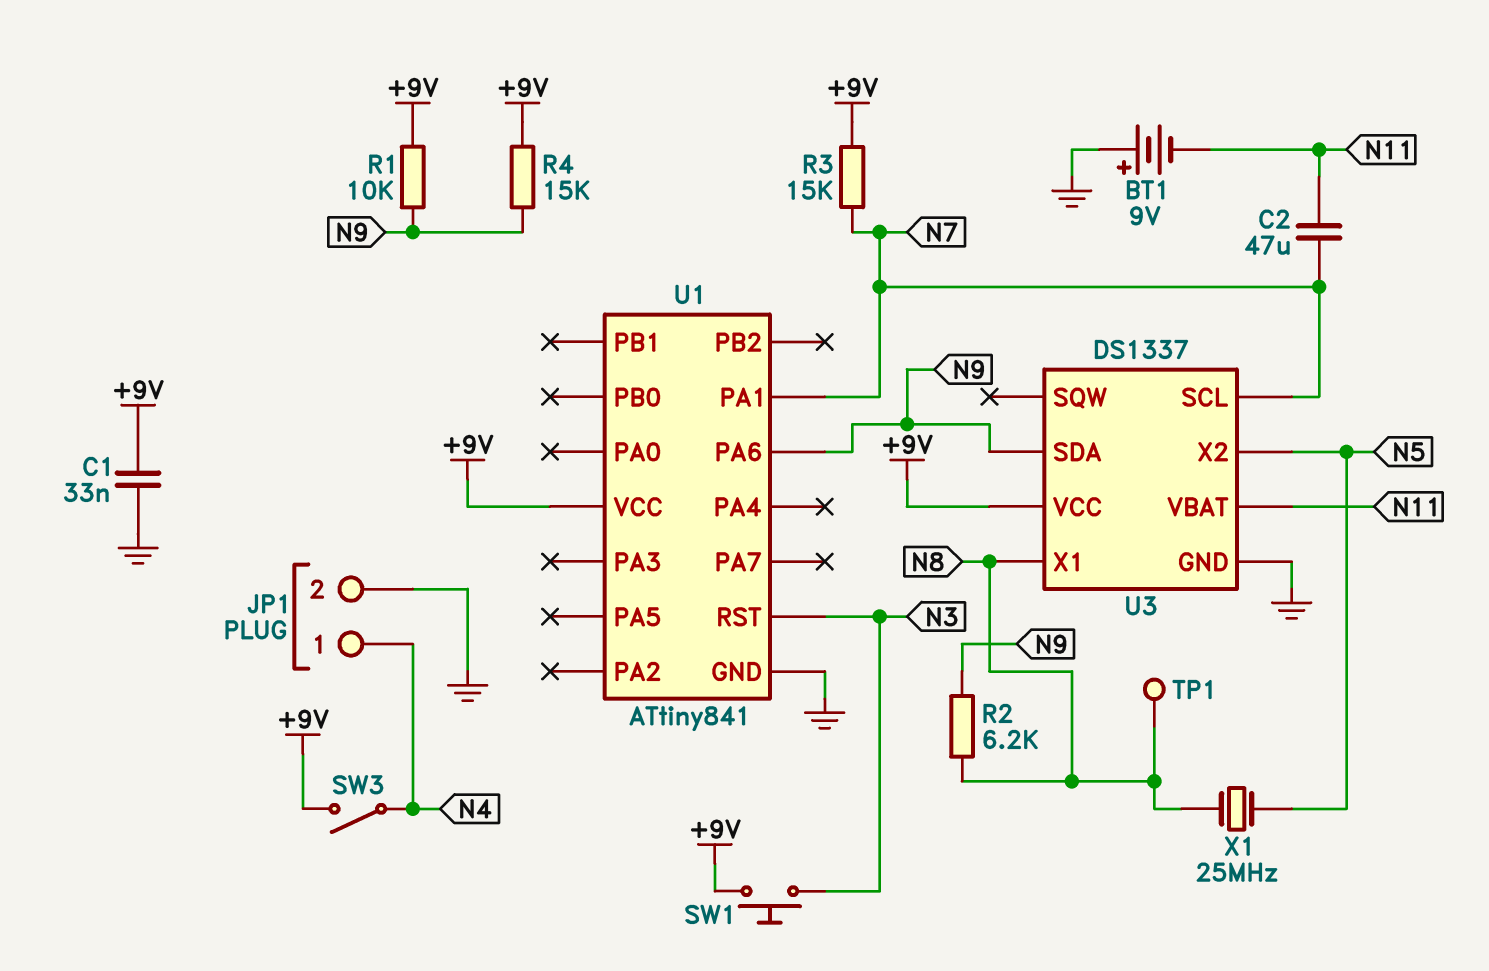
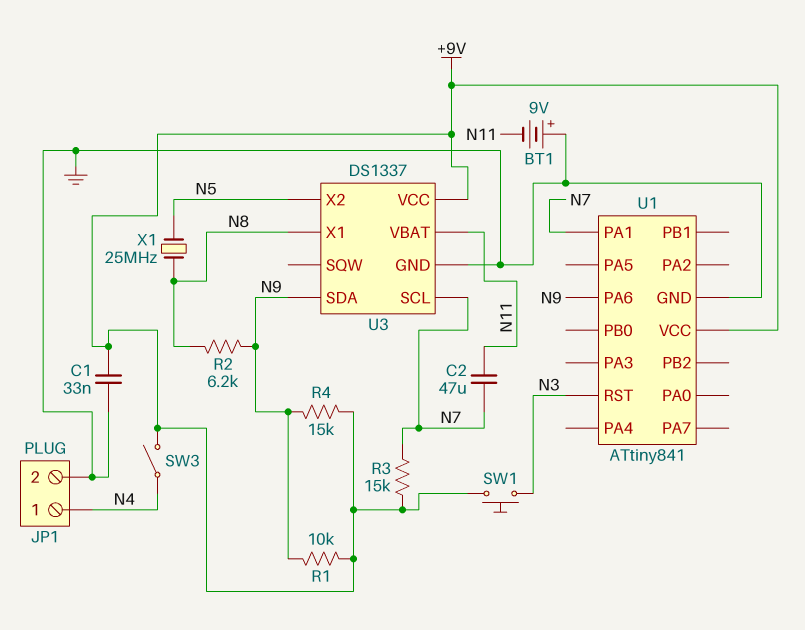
TP1: test point (N8) -> none

